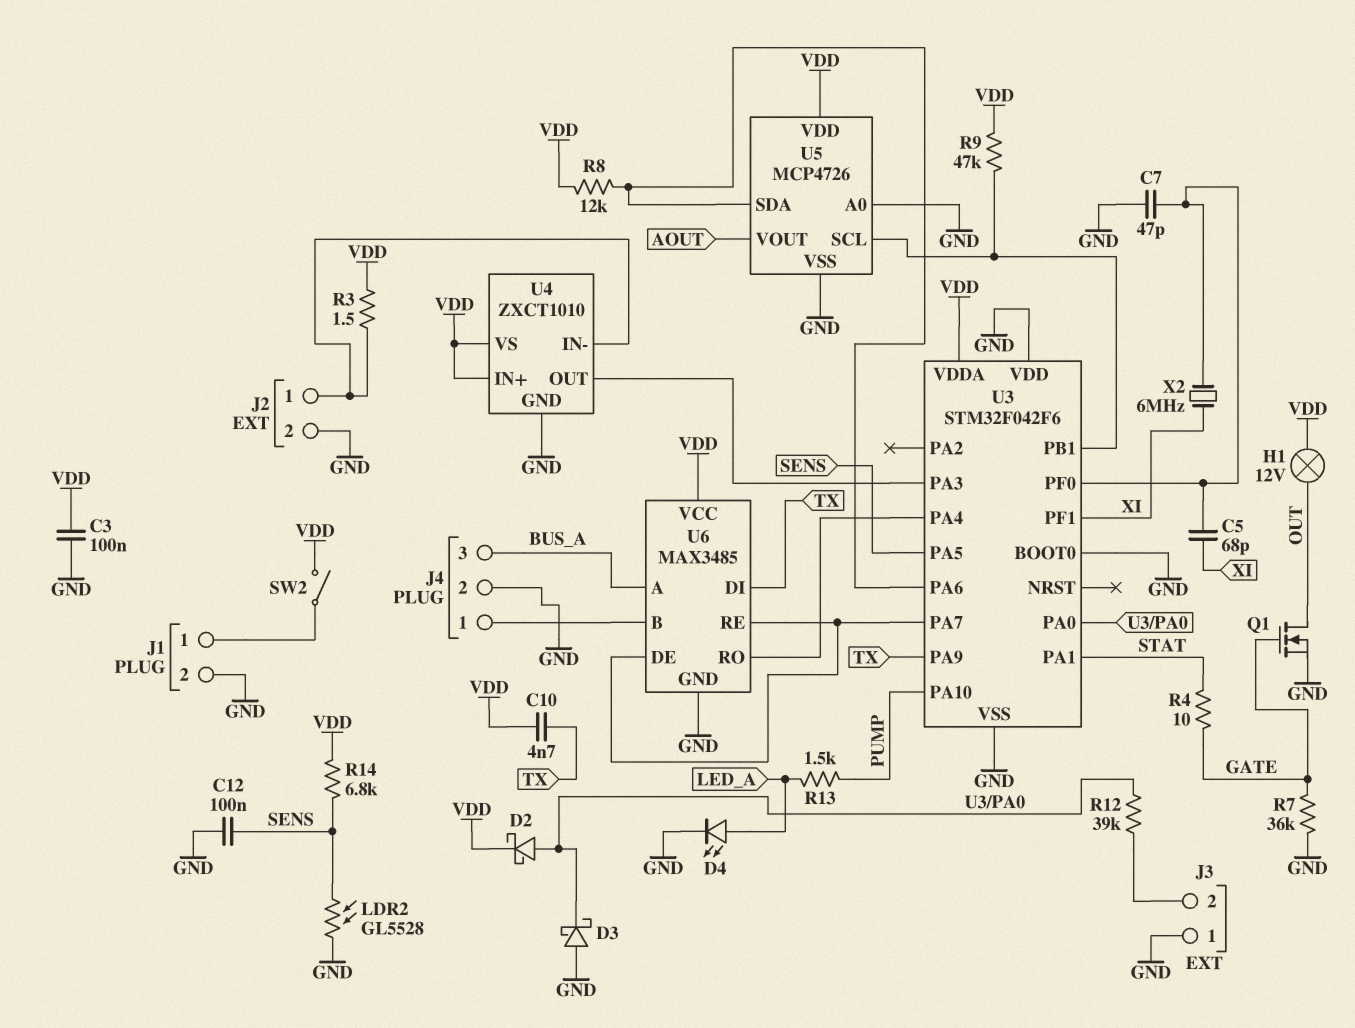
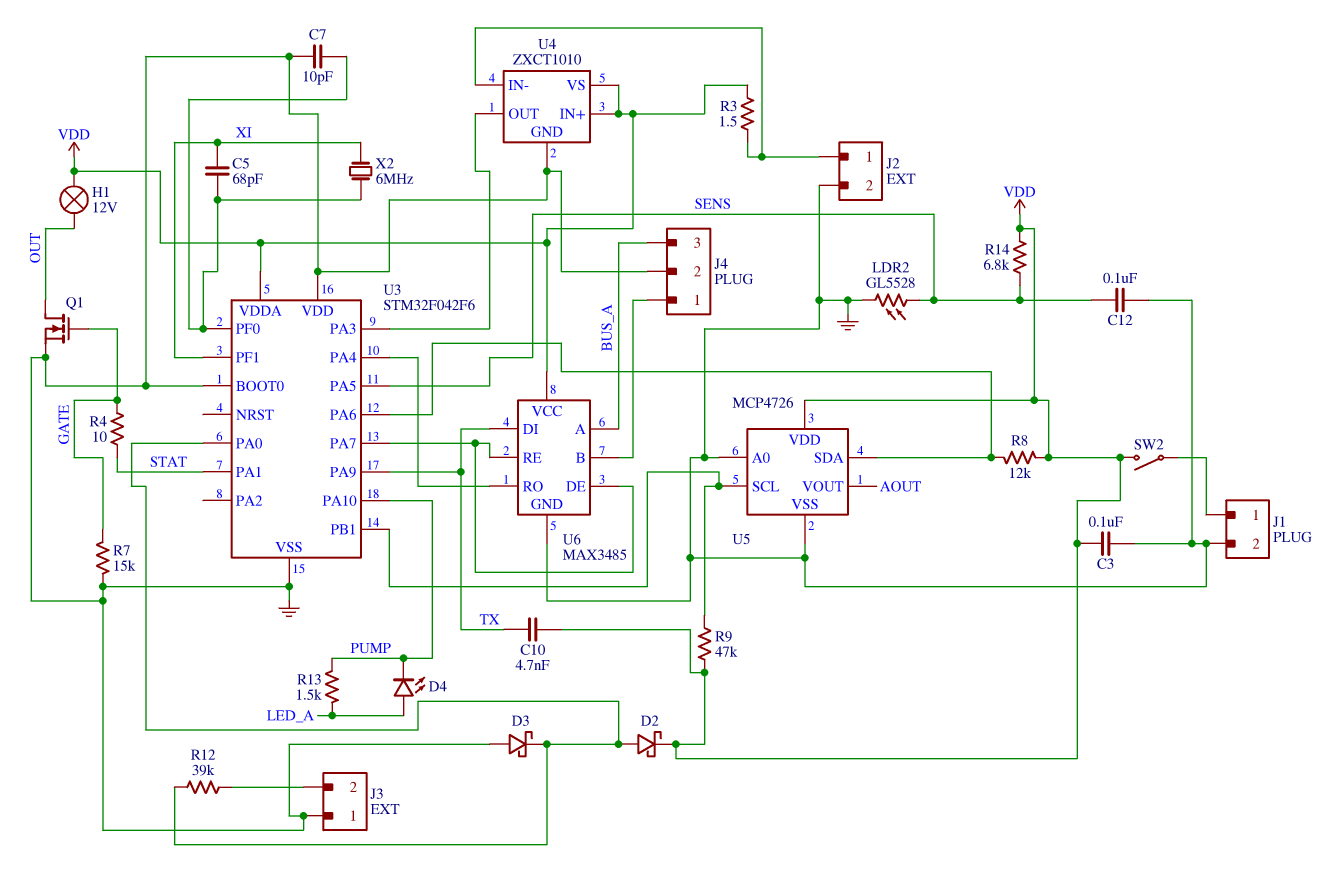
C7: 47pF (GND, U3/PF0) -> 10pF (GND, U3/PF0)
D4: LED (A LED_A, K GND) -> LED (A LED_A, K PUMP)
R7: 36k (GATE, GND) -> 15k (GATE, GND)

